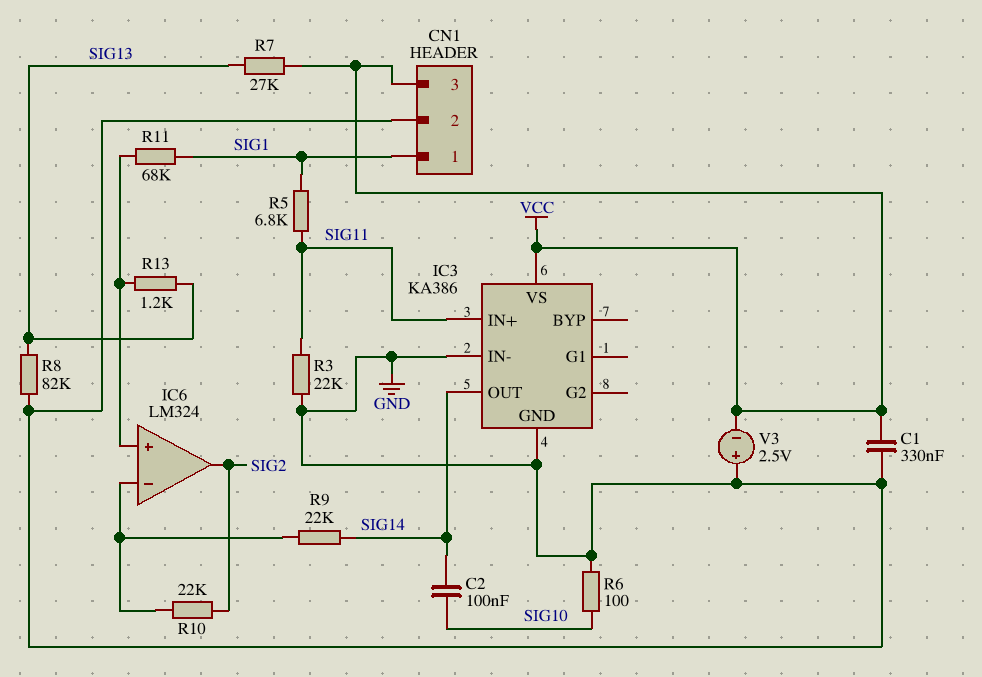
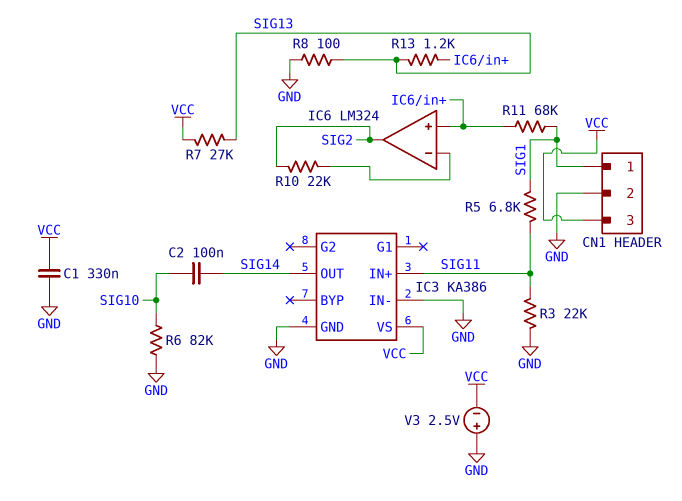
R6: 100 (GND, SIG10) -> 82k (GND, SIG10)
R8: 82k (GND, SIG13) -> 100 (GND, SIG13)
R9: 22k (IC6/in-, SIG14) -> none

